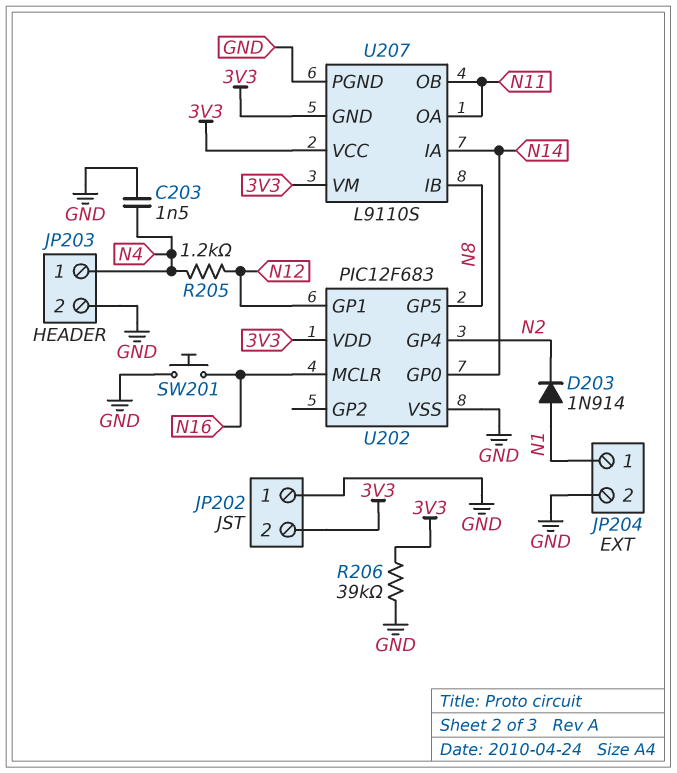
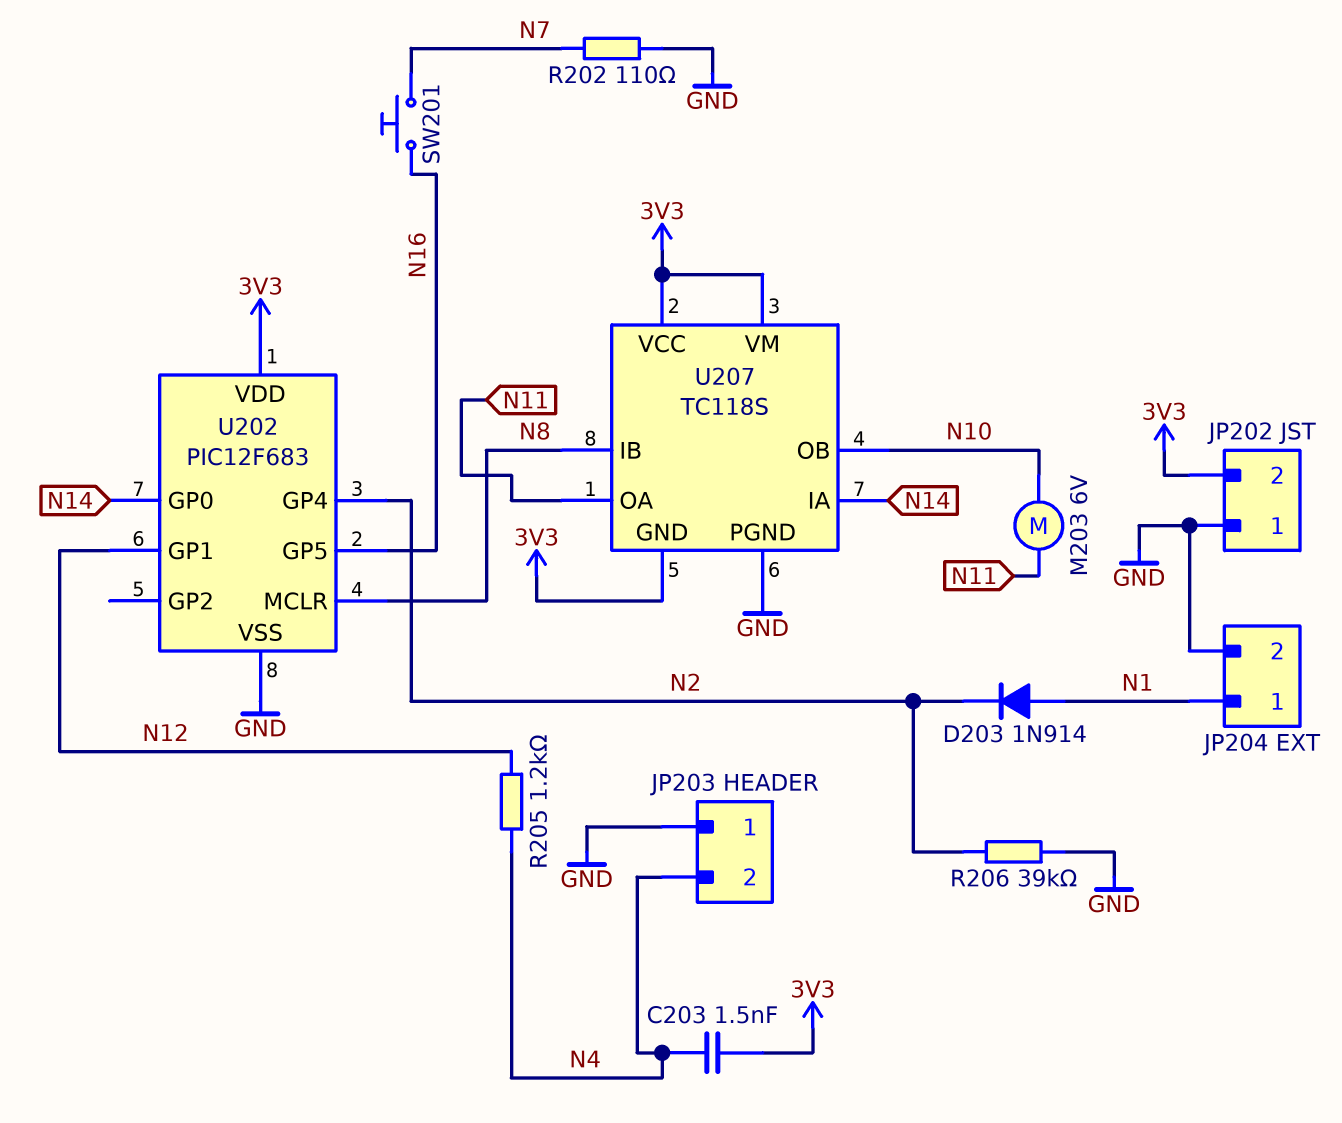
C203: 1.5nF (GND, N4) -> 1.5nF (3V3, N4)
JP203 pin 1: N4 -> GND
JP203 pin 2: GND -> N4
M203: none -> motor 6V (N10, N11)
R202: none -> 110 (GND, N7)
R206: 39k (3V3, GND) -> 39k (GND, N2)
SW201: button (GND, N16) -> button (N7, N16)
U202 pin GP5: N8 -> N16
U202 pin MCLR: N16 -> N8
U207: L9110S -> TC118S
U207 pin OB: N11 -> N10

